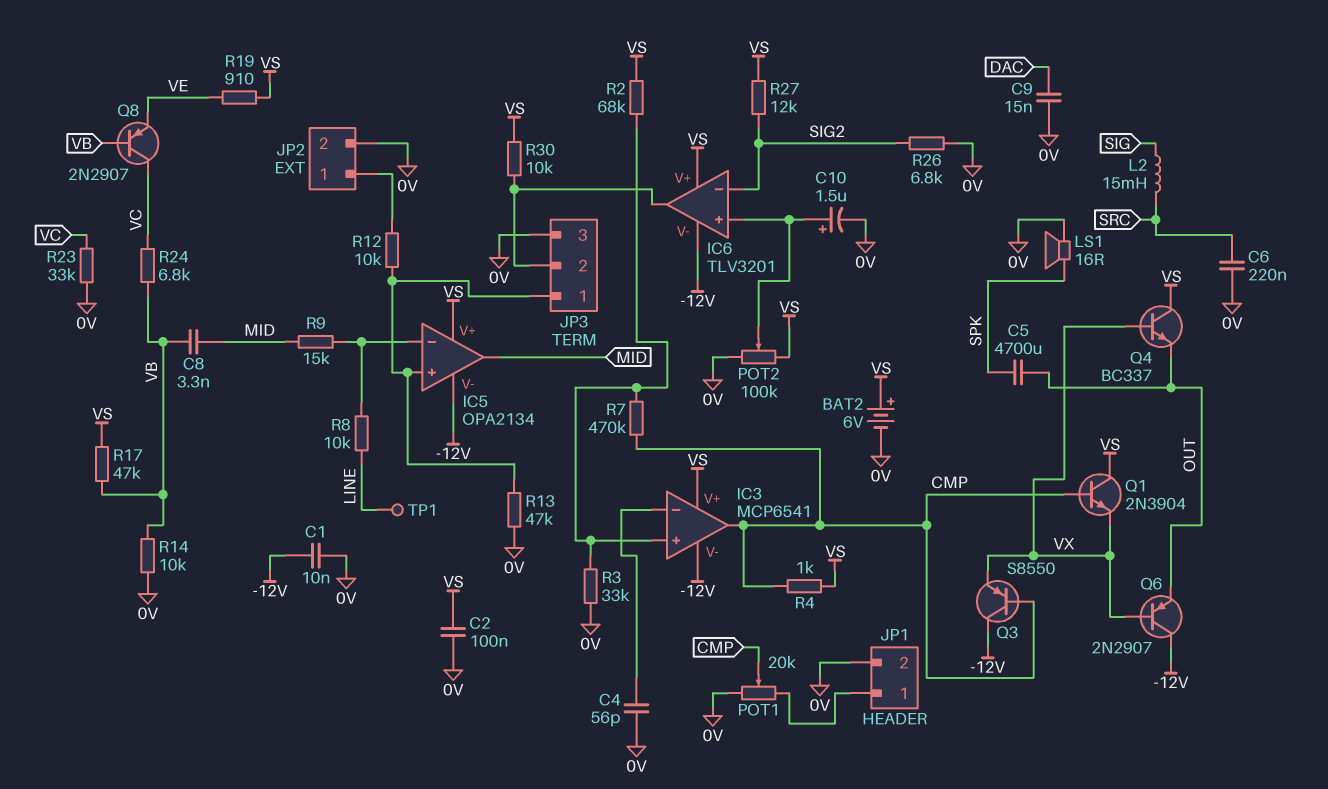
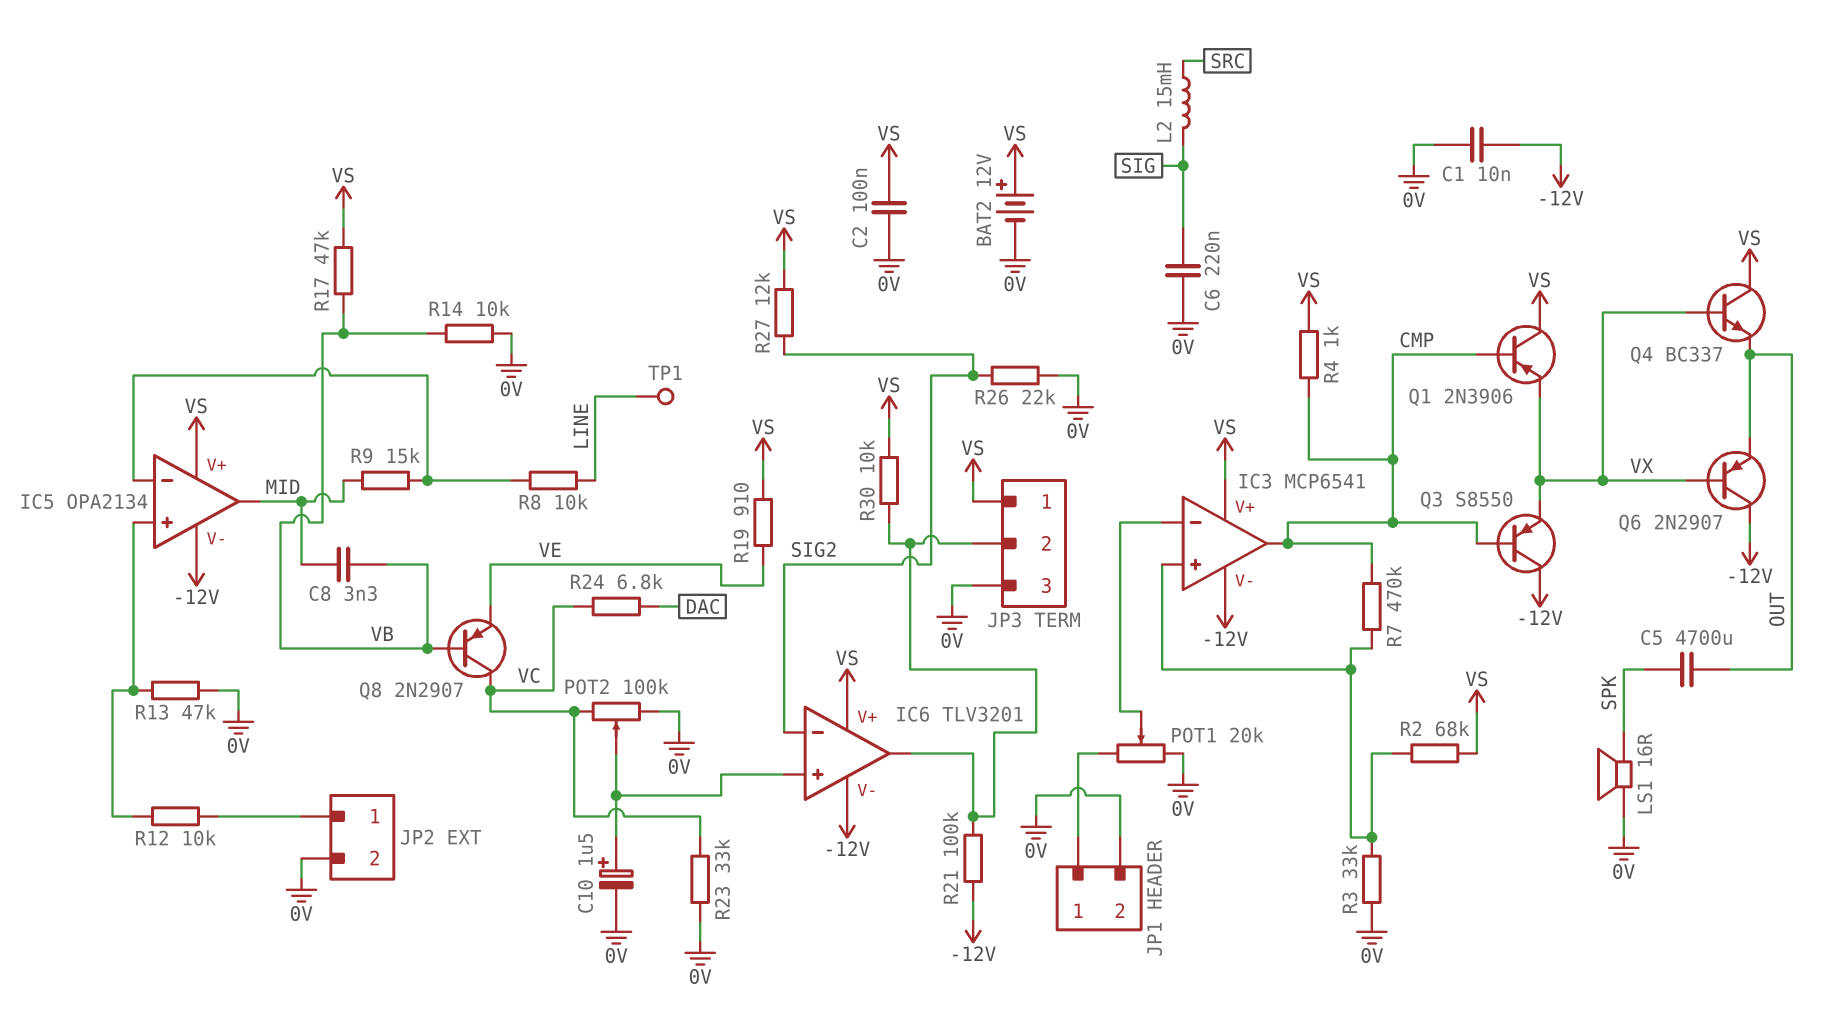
BAT2: 6V (plus VS, minus 0V) -> 12V (plus VS, minus 0V)
C4: 56pF (0V, IC3/in-) -> none
C6: 220nF (0V, SRC) -> 220nF (0V, SIG)
C9: 15nF (0V, DAC) -> none
JP3 pin 1: IC5/in+ -> VS
POT1: 20k (0V, JP1/1, wiper CMP) -> 20k (0V, JP1/1, wiper IC3/in-)
POT2: 100k (0V, VS, wiper IC6/in+) -> 100k (0V, VC, wiper IC6/in+)
Q1: NPN 2N3904 (B CMP, C VS, E VX) -> PNP 2N3906 (B CMP, C VS, E VX)
R21: none -> 100k (-12V, IC6/out)
R24: 6.8k (VB, VC) -> 6.8k (DAC, VC)
R26: 6.8k (0V, SIG2) -> 22k (0V, SIG2)

